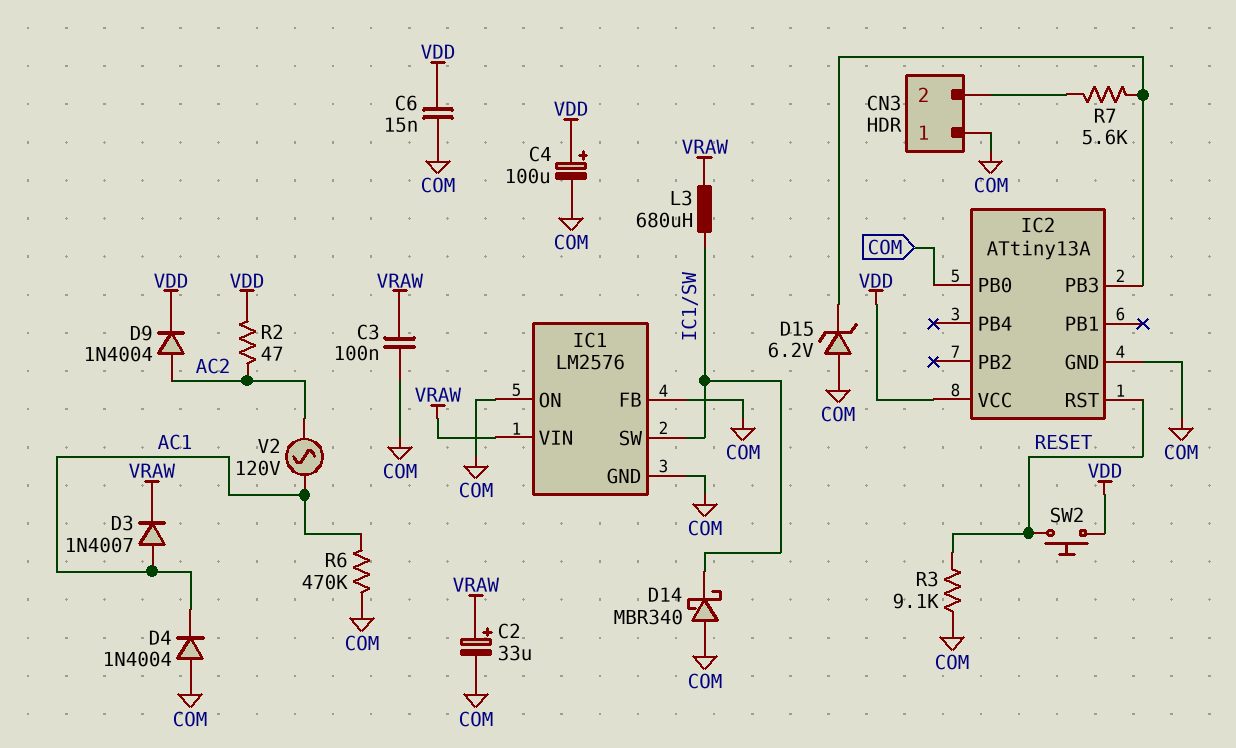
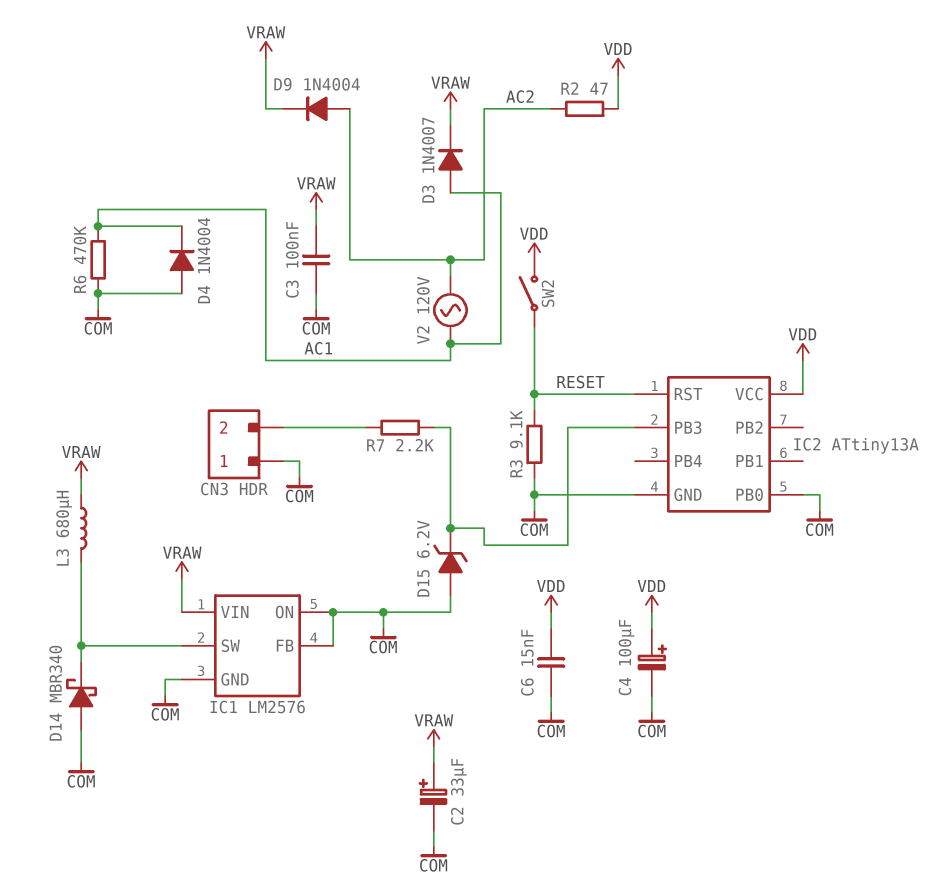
D9: diode 1N4004 (A AC2, K VDD) -> diode 1N4004 (A AC2, K VRAW)
R7: 5.6k (CN3/2, IC2/PB3) -> 2.2k (CN3/2, IC2/PB3)
SW2: button (RESET, VDD) -> switch (RESET, VDD)

